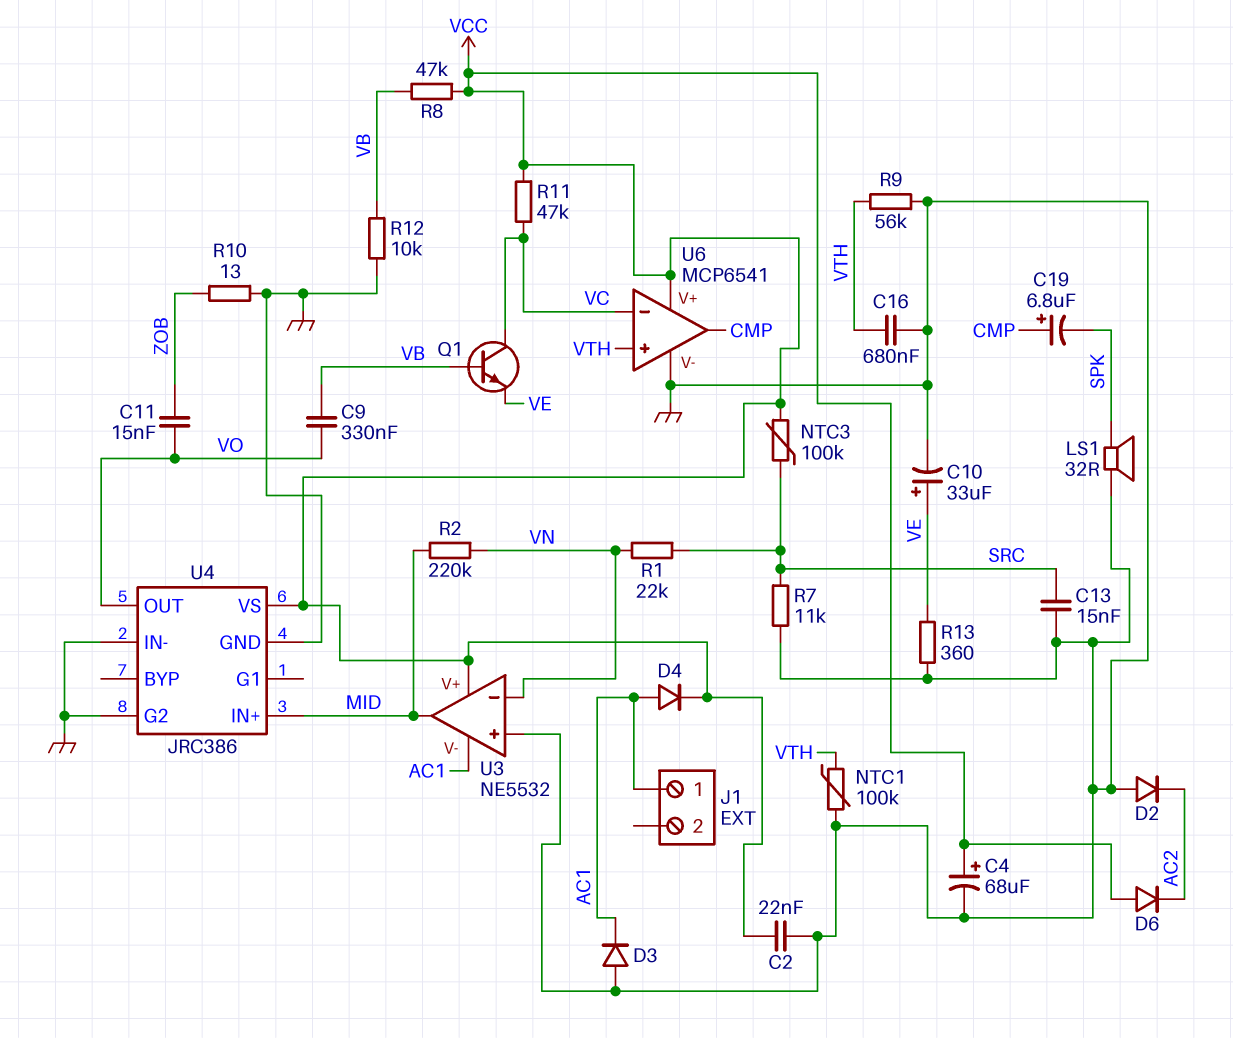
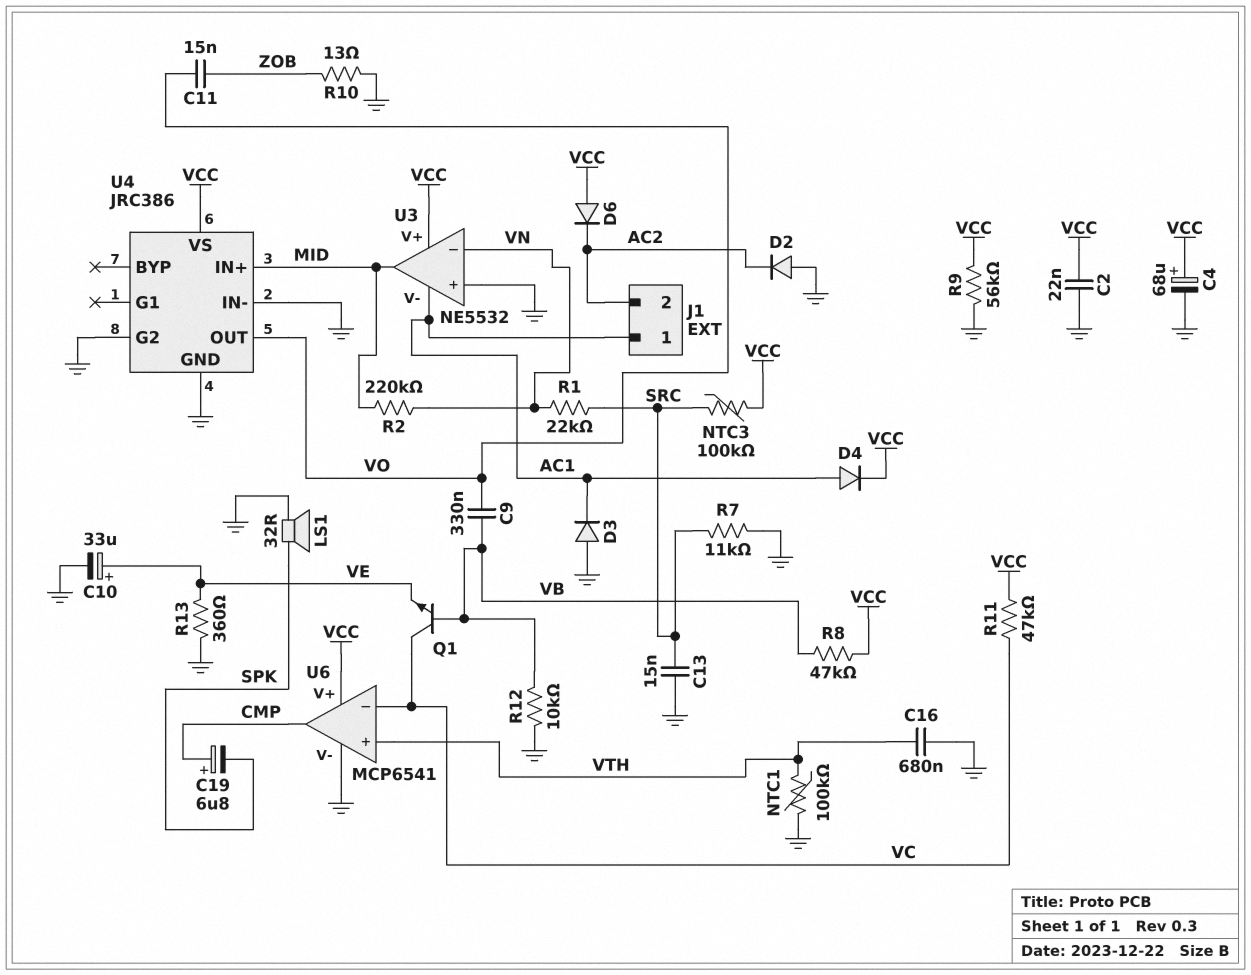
J1 pin 2: none -> AC2
R9: 56k (GND, VTH) -> 56k (GND, VCC)

